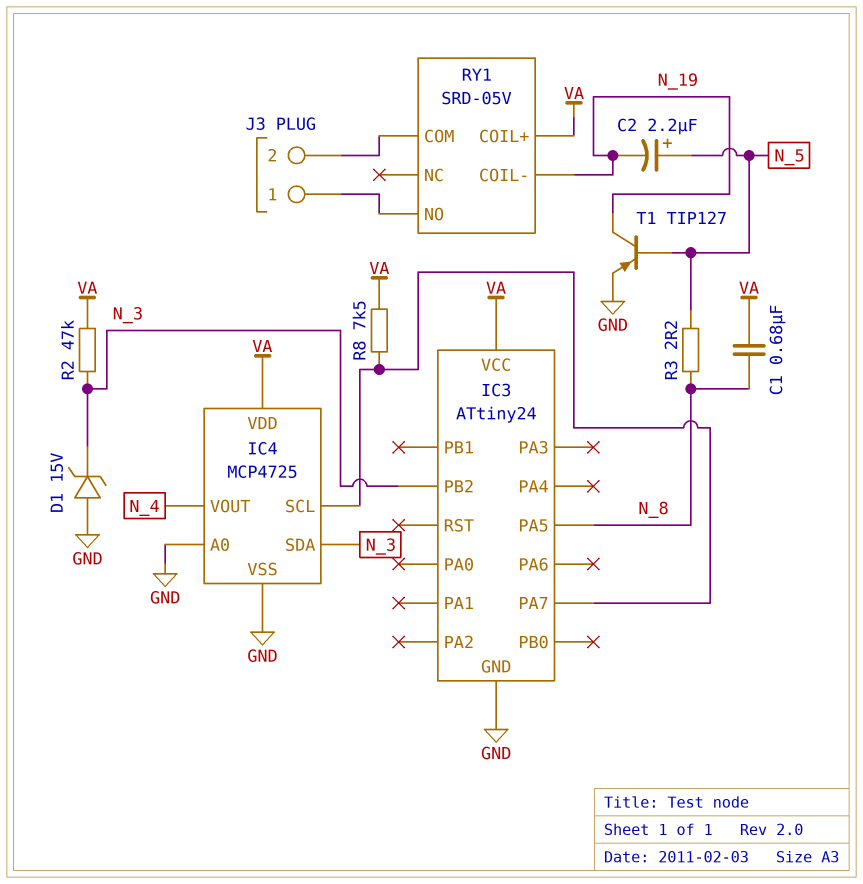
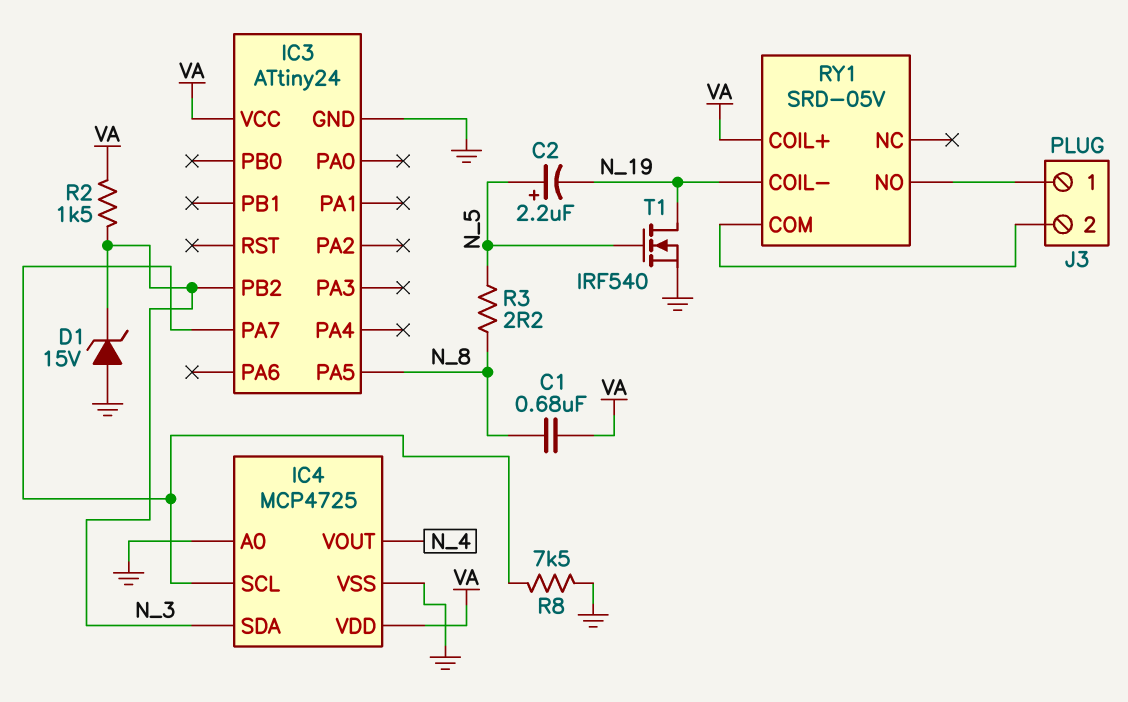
R2: 47k (N_3, VA) -> 1.5k (N_3, VA)
R8: 7.5k (IC3/PA7, VA) -> 7.5k (GND, IC3/PA7)
T1: PNP TIP127 (B N_5, C N_19, E GND) -> NMOS IRF540 (G N_5, D N_19, S GND)

